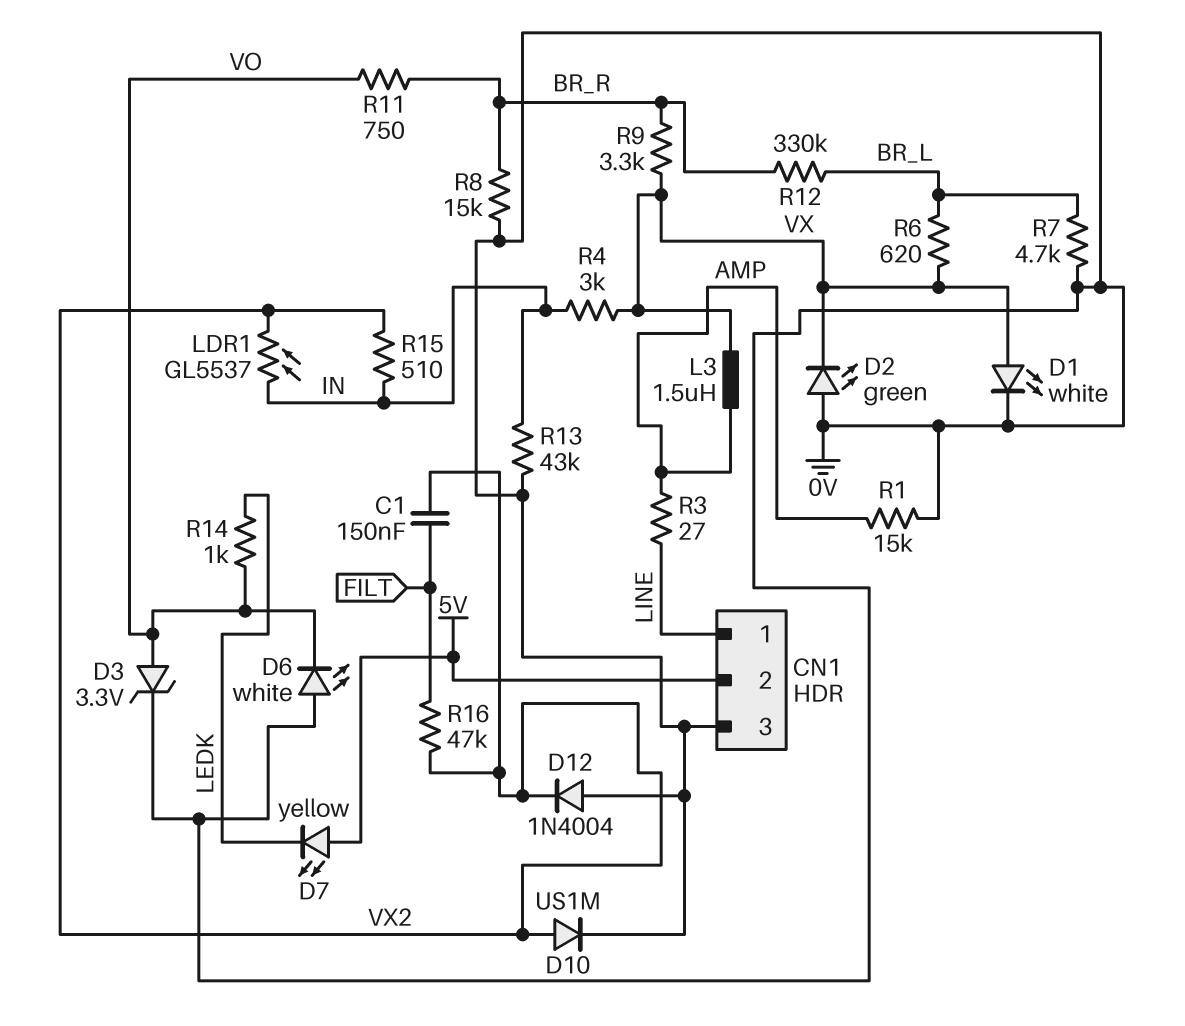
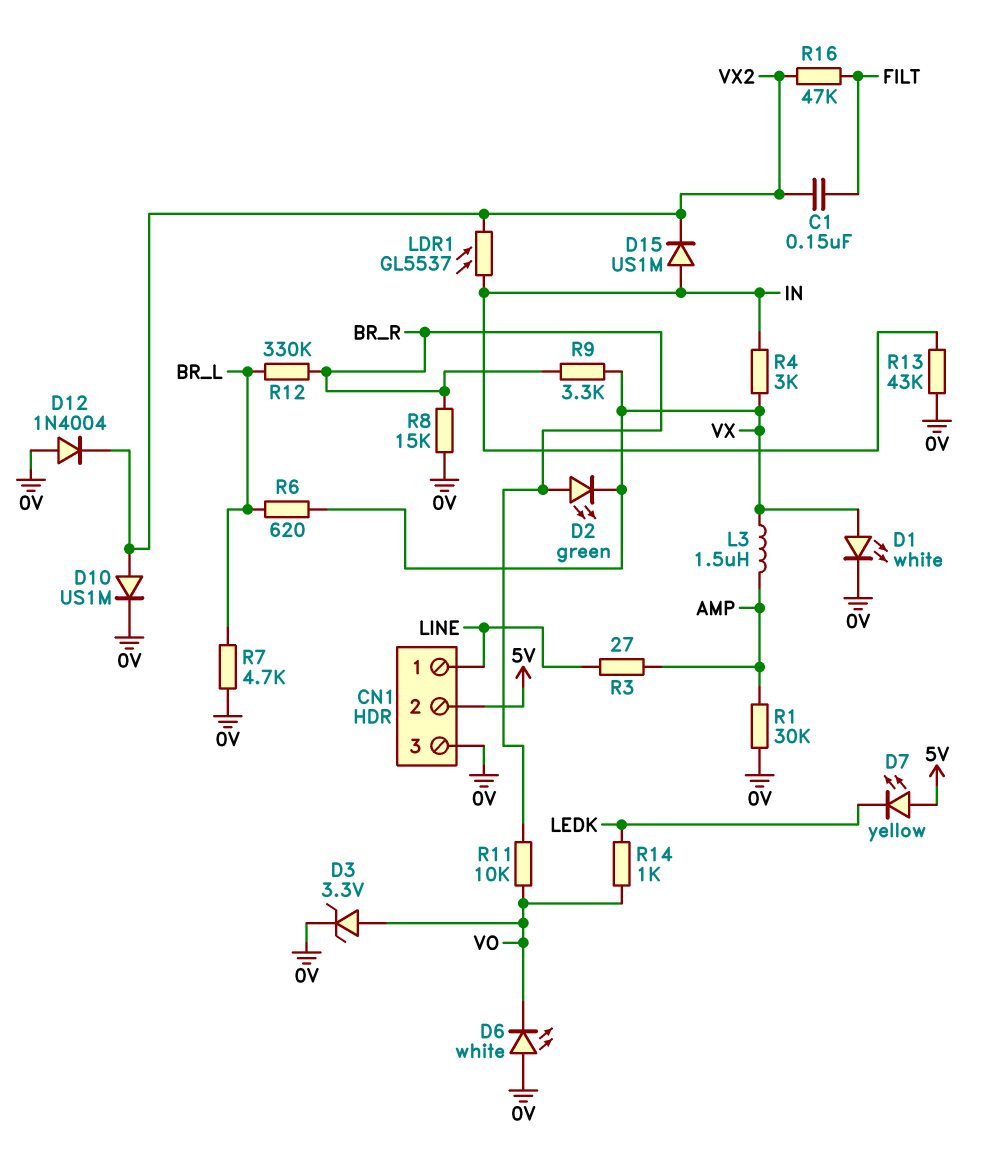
D2: LED green (A 0V, K VX) -> LED green (A BR_R, K VX)
D15: none -> diode US1M (A IN, K VX2)
R1: 15k (0V, AMP) -> 30k (0V, AMP)
R11: 750 (BR_R, VO) -> 10k (BR_R, VO)
R15: 510 (IN, VX2) -> none

